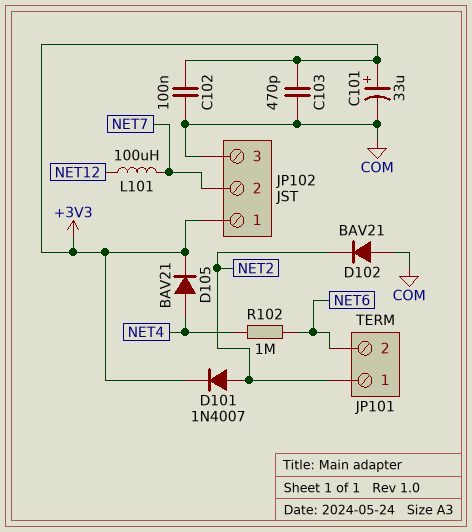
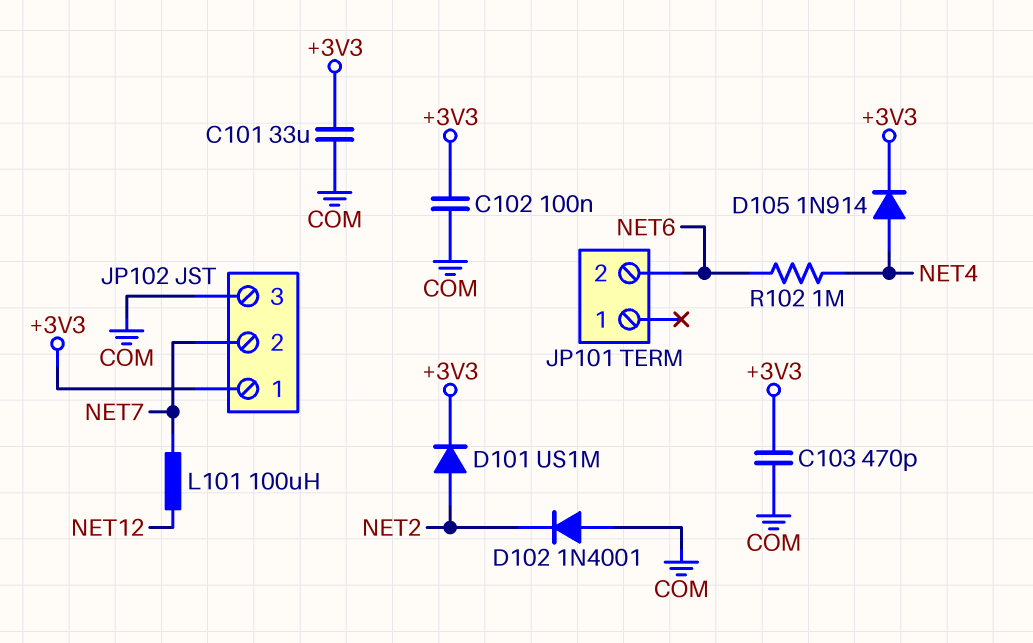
C101: 33uF (plus +3V3, minus COM) -> 33uF (+3V3, COM)
D101: diode 1N4007 (A NET2, K +3V3) -> diode US1M (A NET2, K +3V3)
D102: diode BAV21 (A COM, K NET2) -> diode 1N4001 (A COM, K NET2)
D105: diode BAV21 (A NET4, K +3V3) -> diode 1N914 (A NET4, K +3V3)
JP101 pin 1: NET2 -> none

